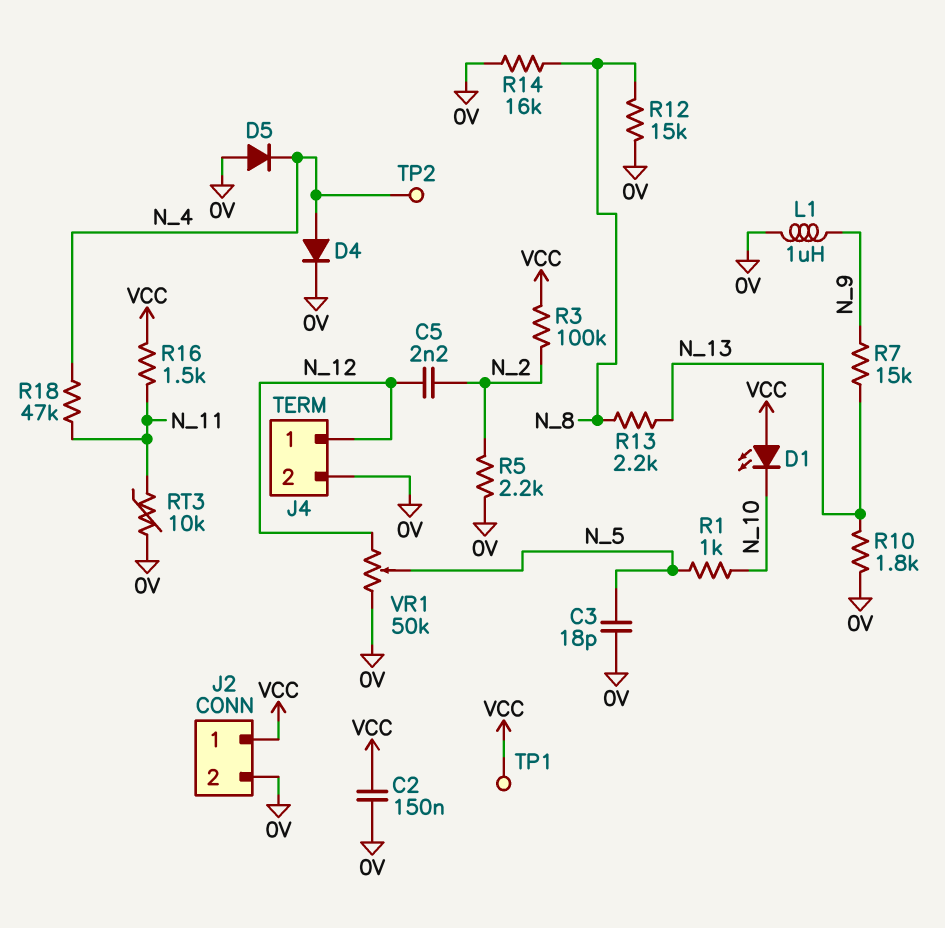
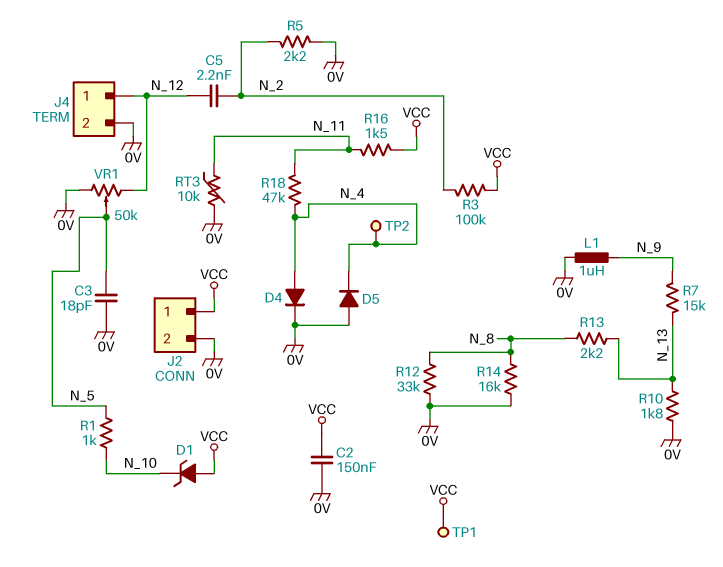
D1: LED (A VCC, K N_10) -> zener (A VCC, K N_10)
R12: 15k (0V, N_8) -> 33k (0V, N_8)

